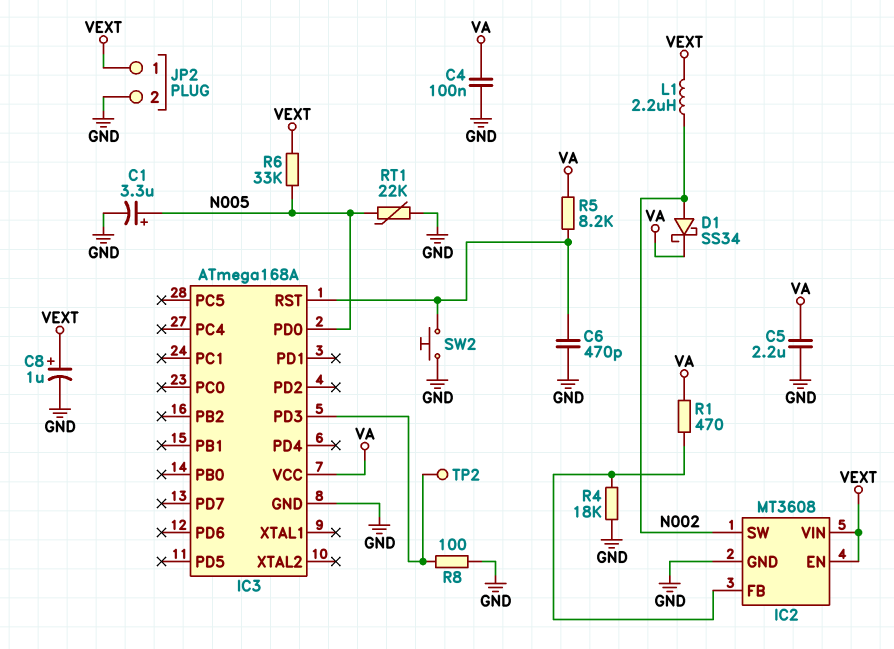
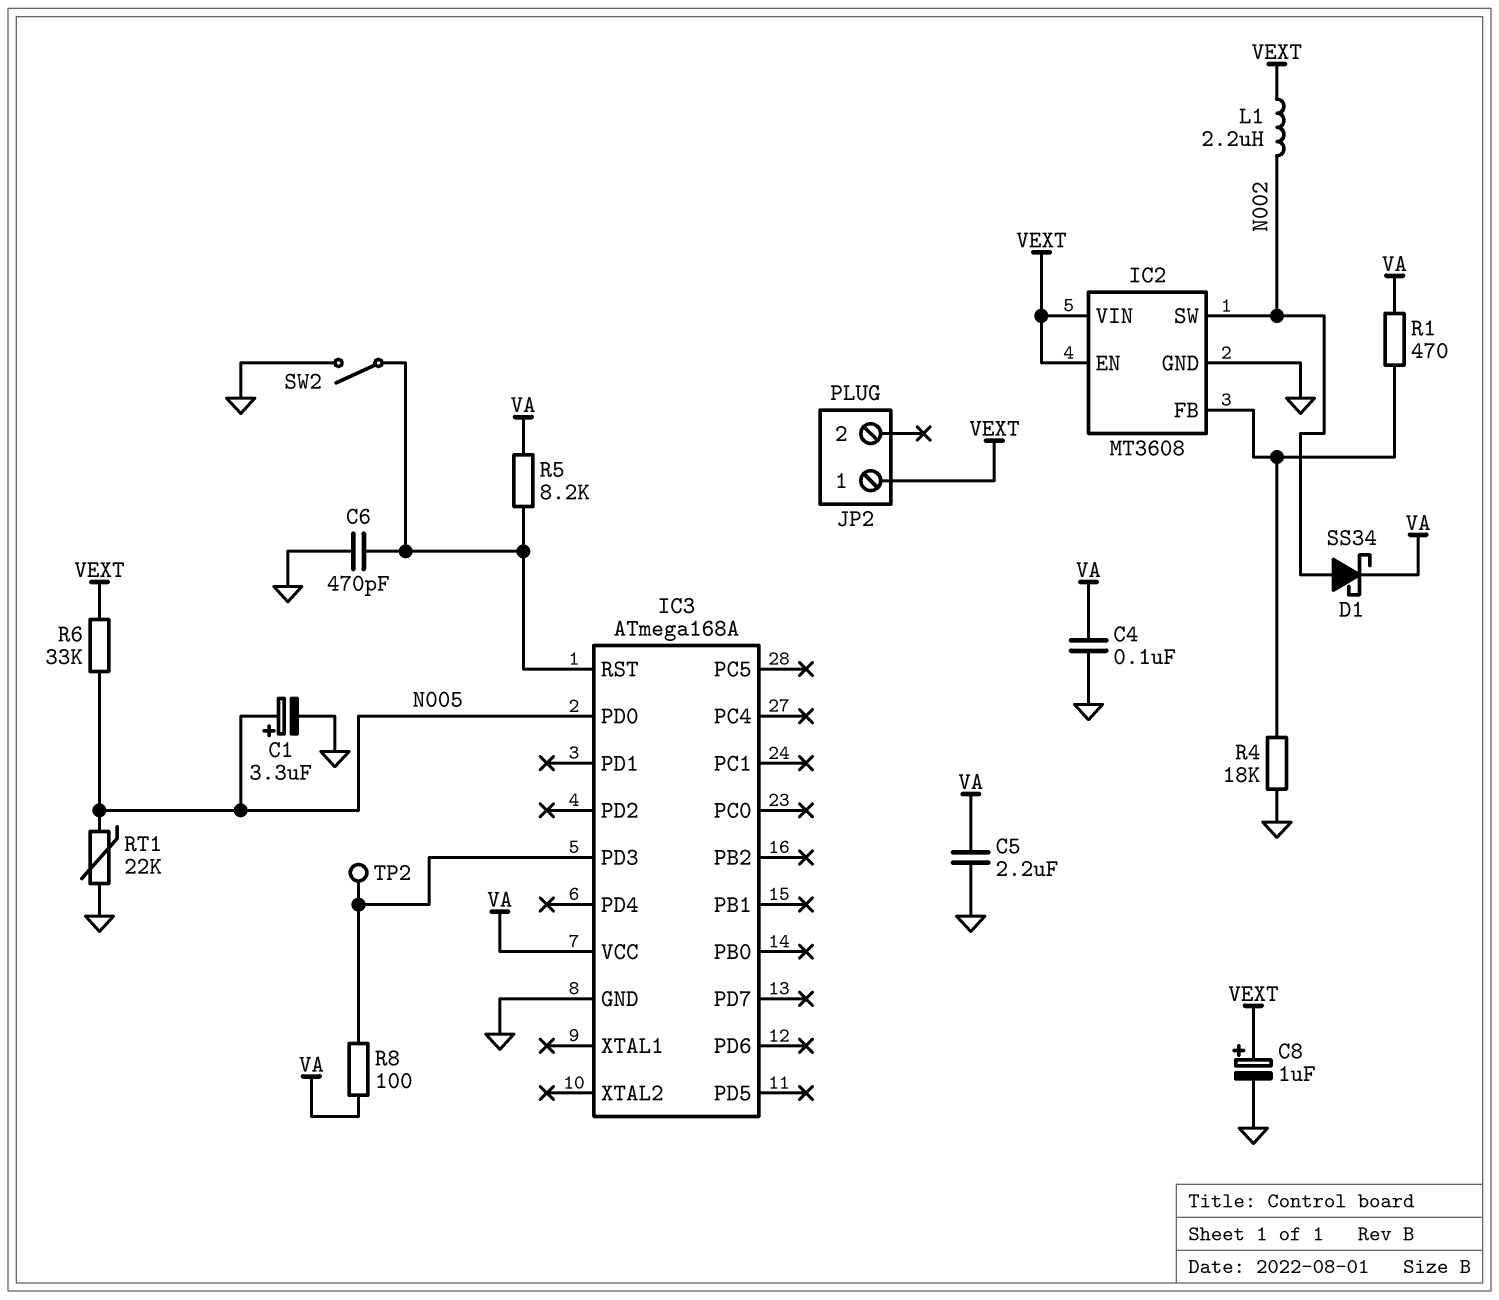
JP2 pin 2: GND -> none
R8: 100 (GND, IC3/PD3) -> 100 (IC3/PD3, VA)
SW2: button (GND, IC3/RST) -> switch (GND, IC3/RST)

